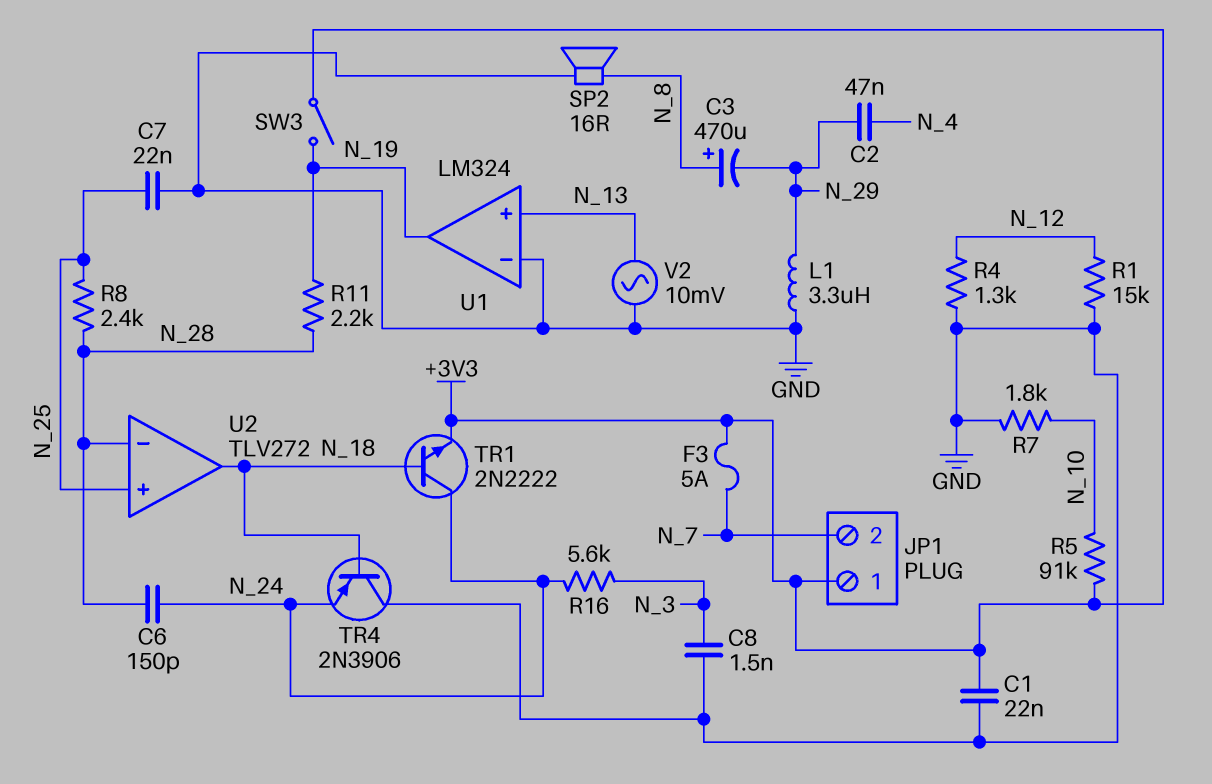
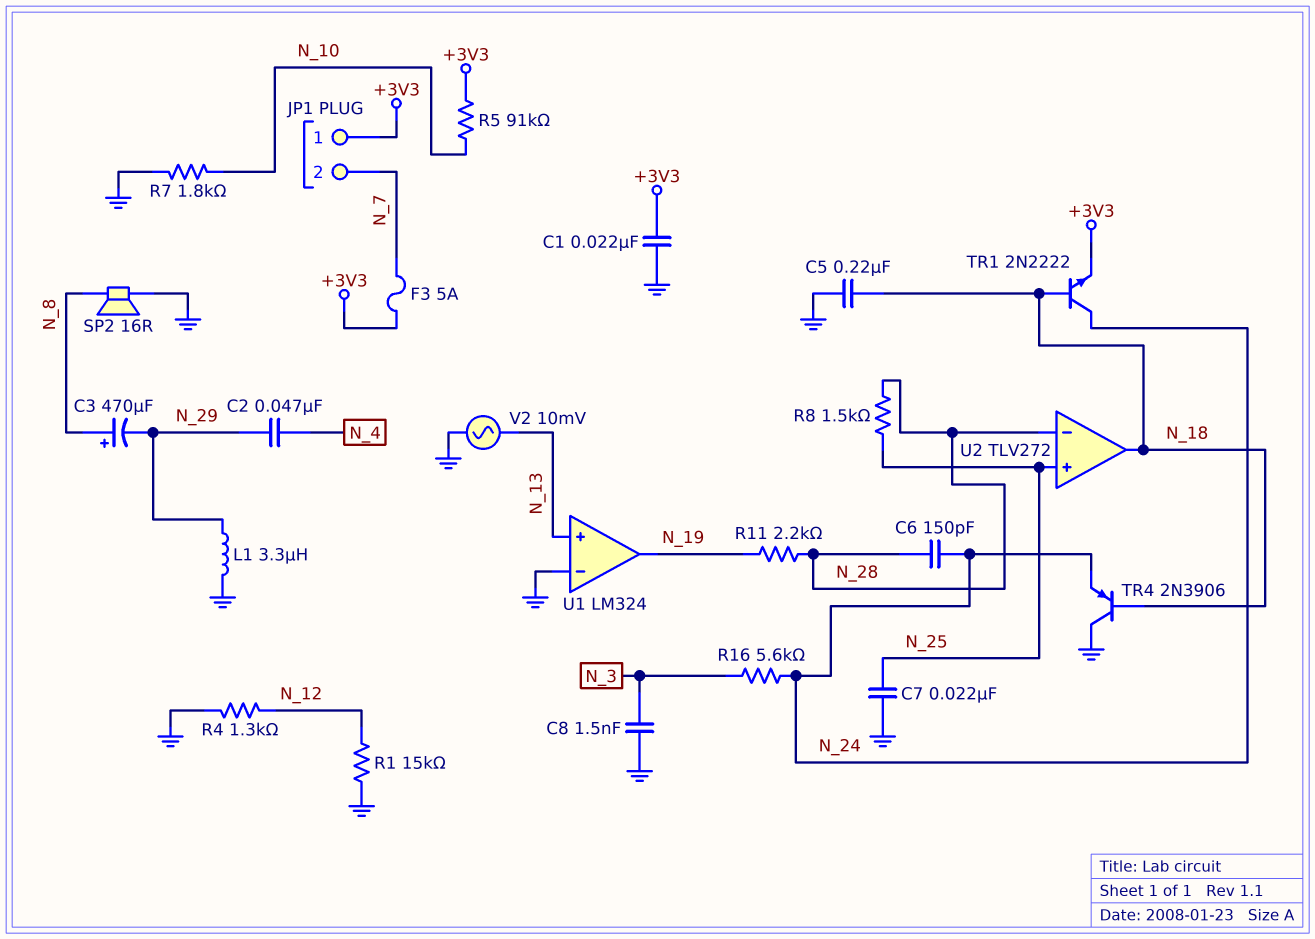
C5: none -> 220nF (GND, N_18)
R8: 2.4k (N_25, N_28) -> 1.5k (N_25, N_28)
SW3: switch (+3V3, N_19) -> none

